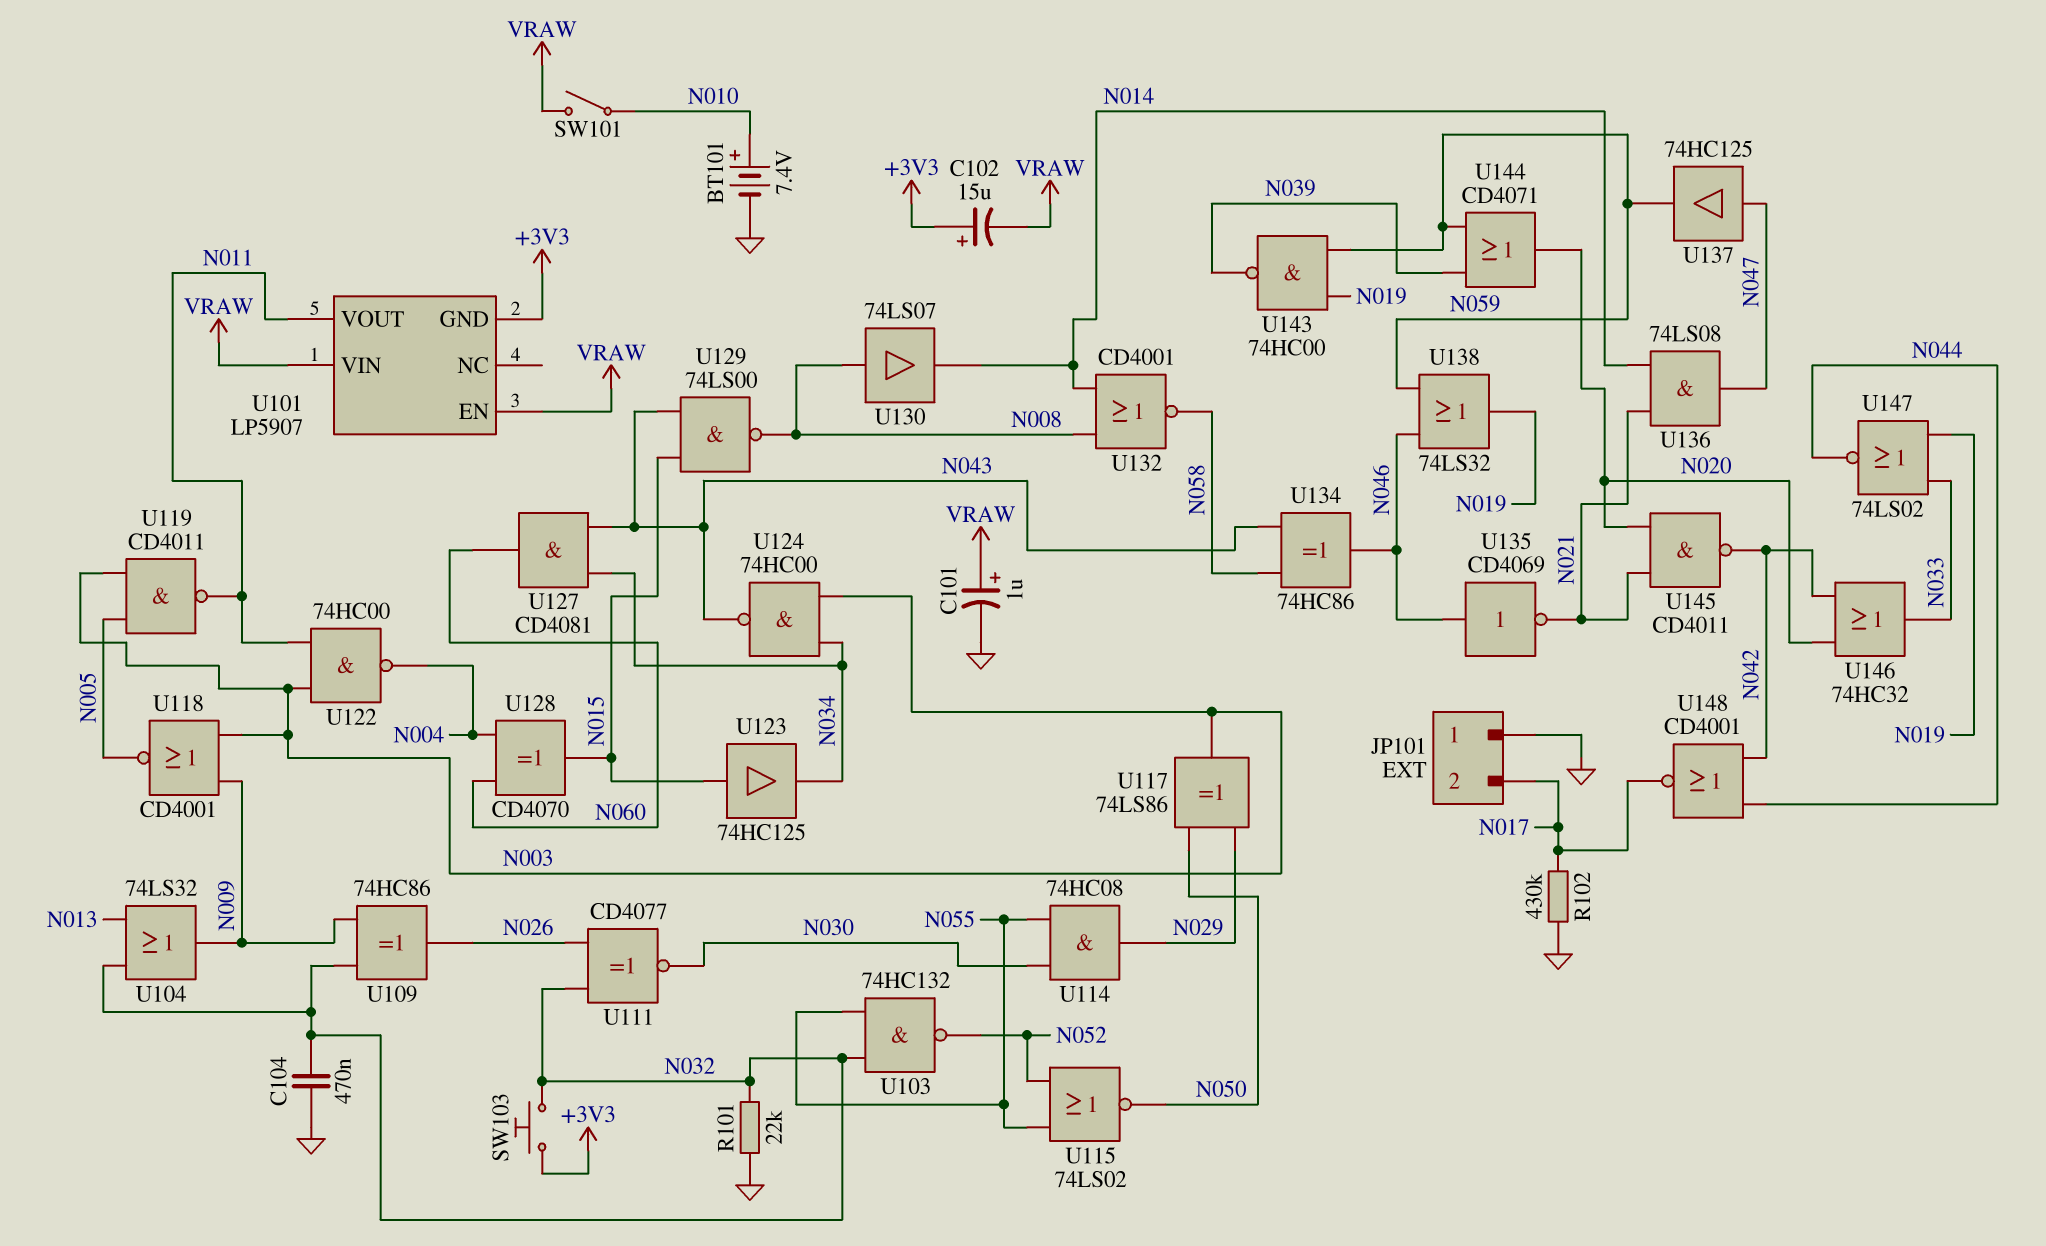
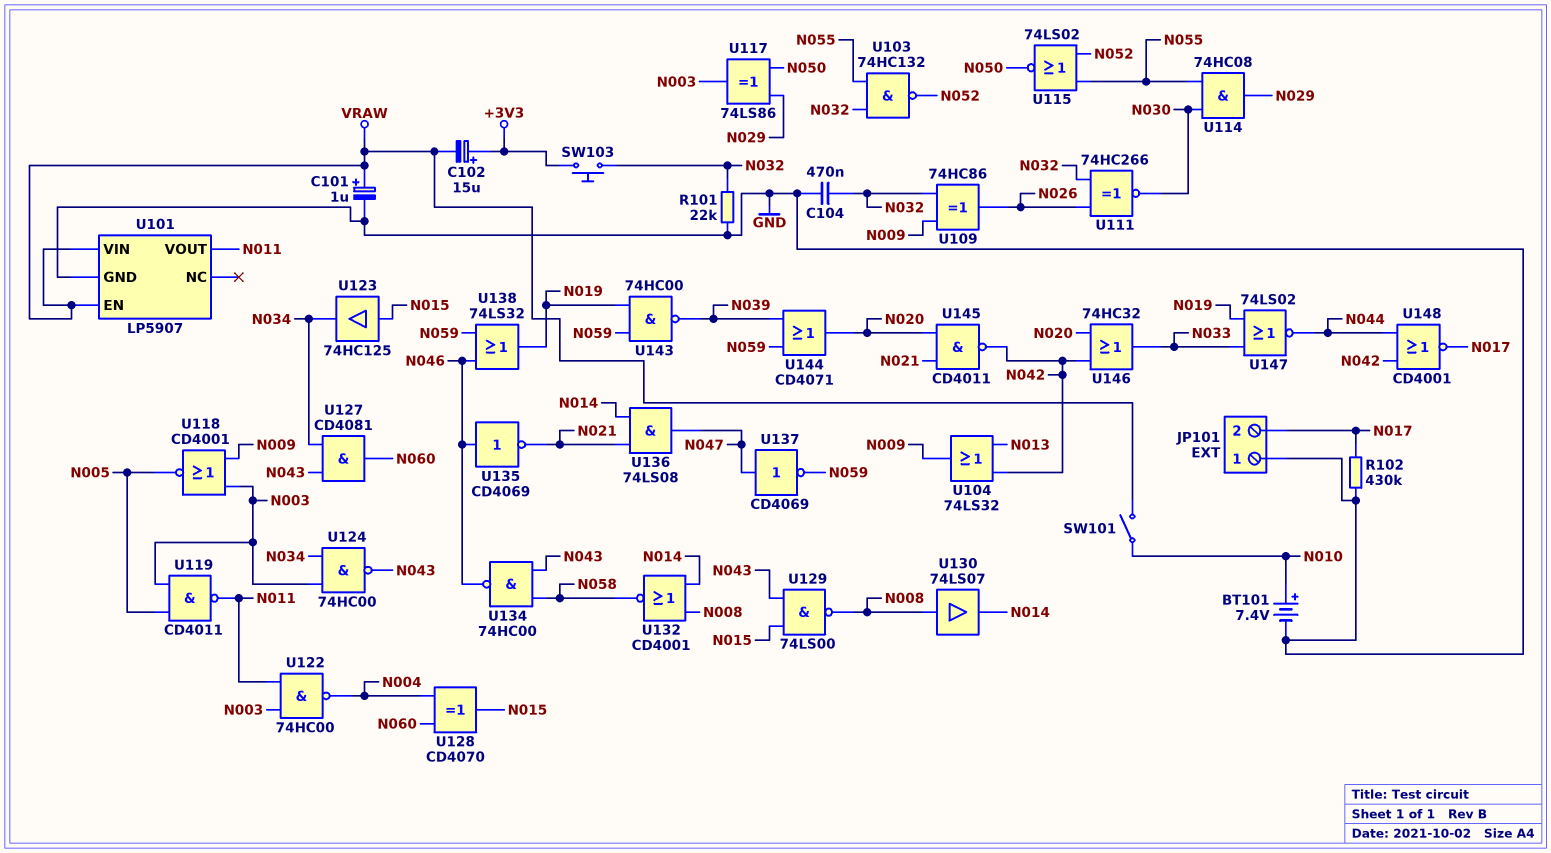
U101 pin GND: +3V3 -> GND
U104: OR 74LS32 (in N013, in N032, out N009) -> OR 74LS32 (in N013, in N042, out N009)
U111: XNOR CD4077 (in N026, in N032, out N030) -> XNOR 74HC266 (in N026, in N032, out N030)
U134: XOR 74HC86 (in N043, in N058, out N046) -> NAND 74HC00 (in N043, in N058, out N046)
U137: buffer 74HC125 (in N047, out N059) -> NOT CD4069 (in N047, out N059)

